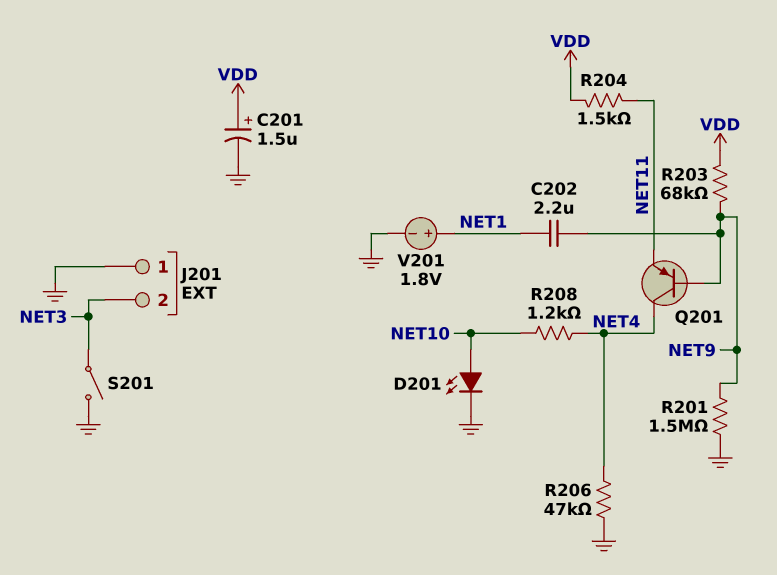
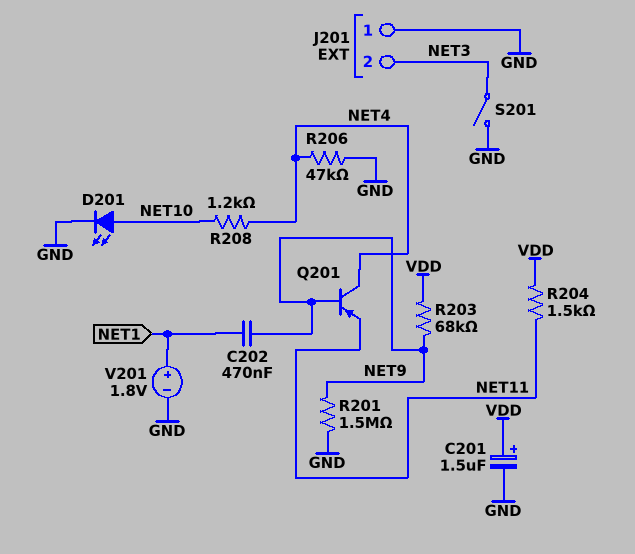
C202: 2.2uF (NET1, NET9) -> 470nF (NET1, NET9)

